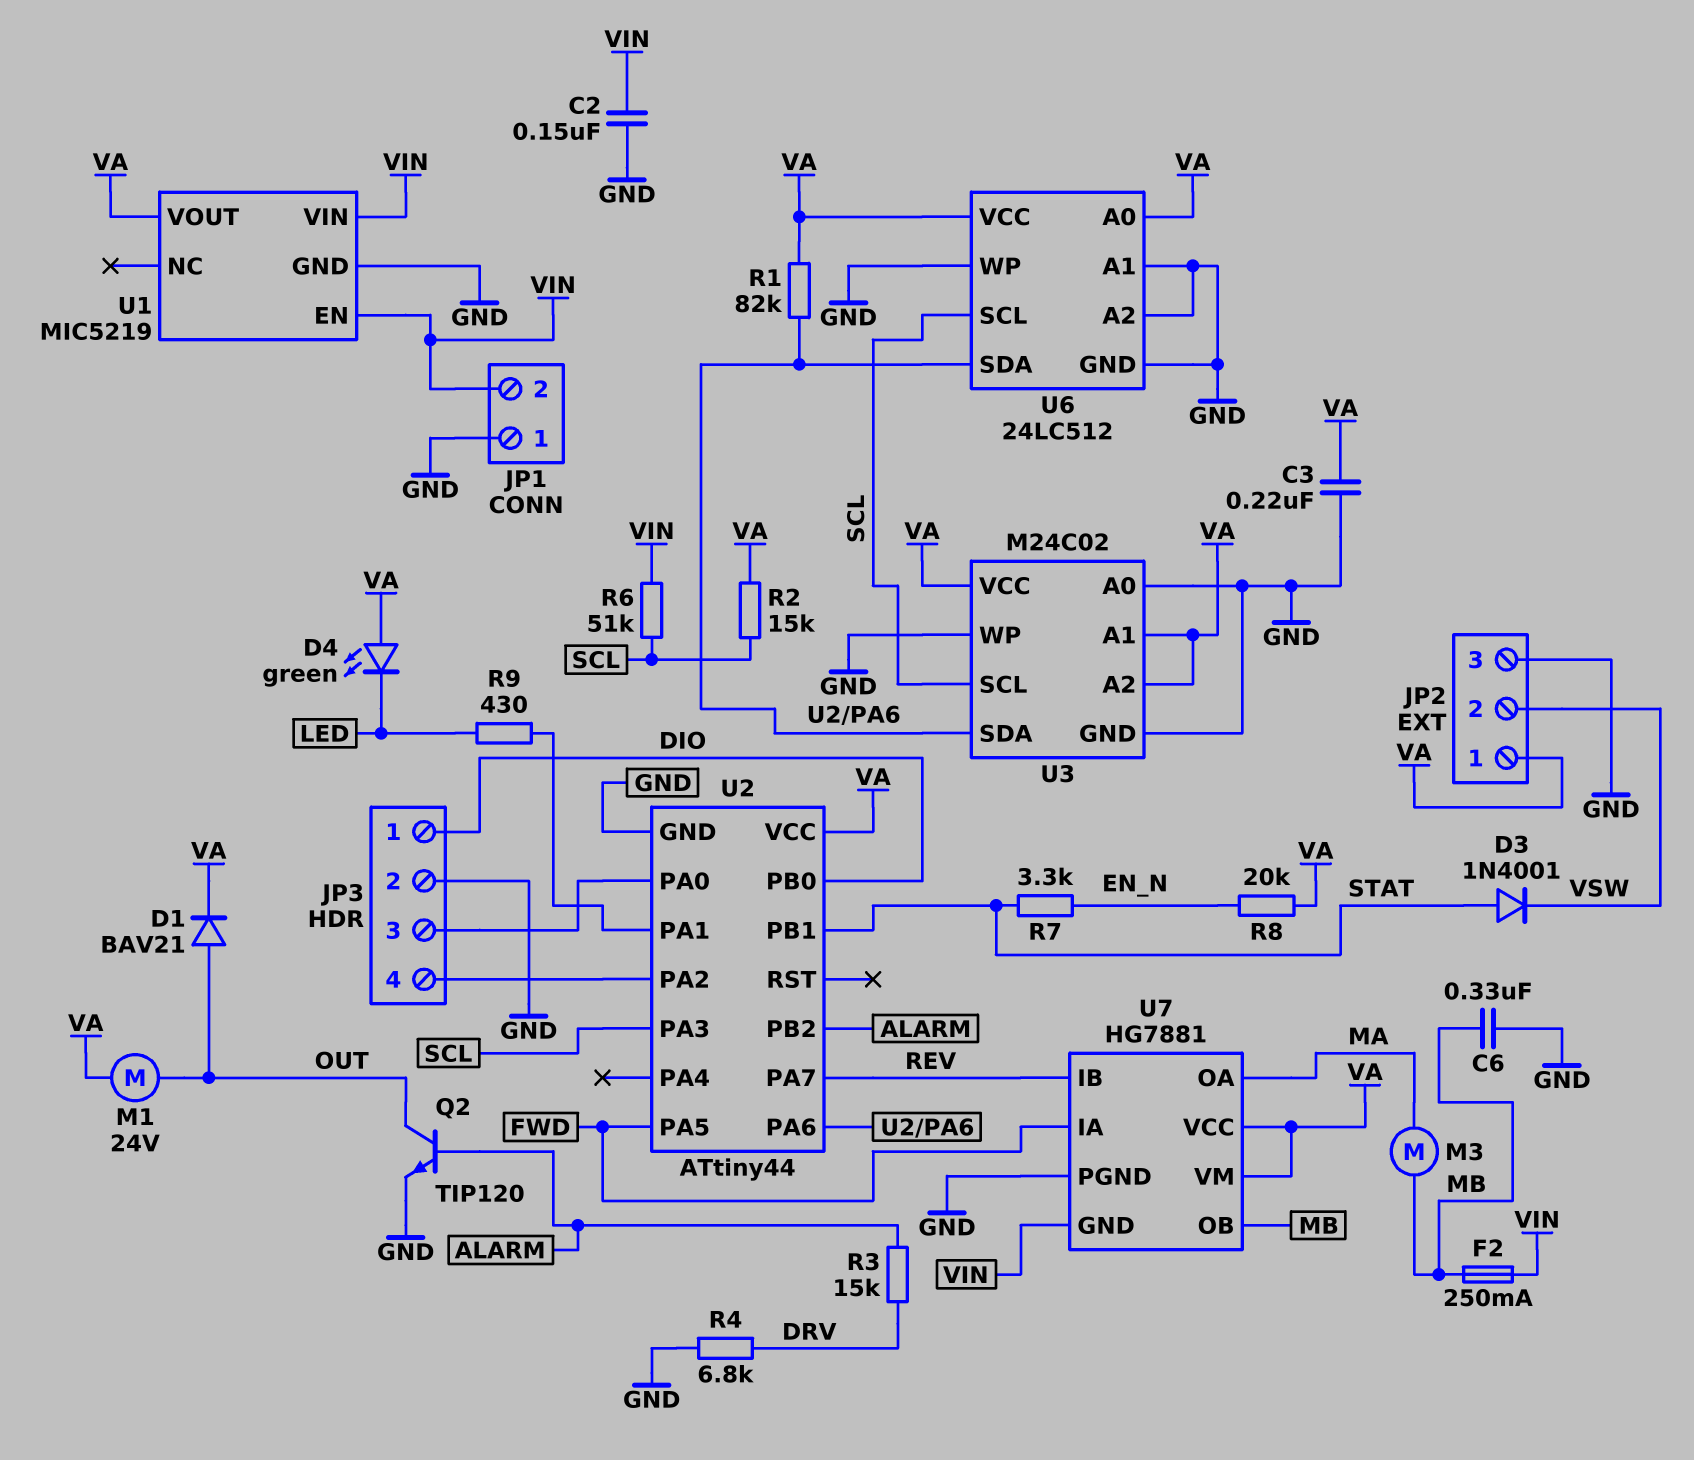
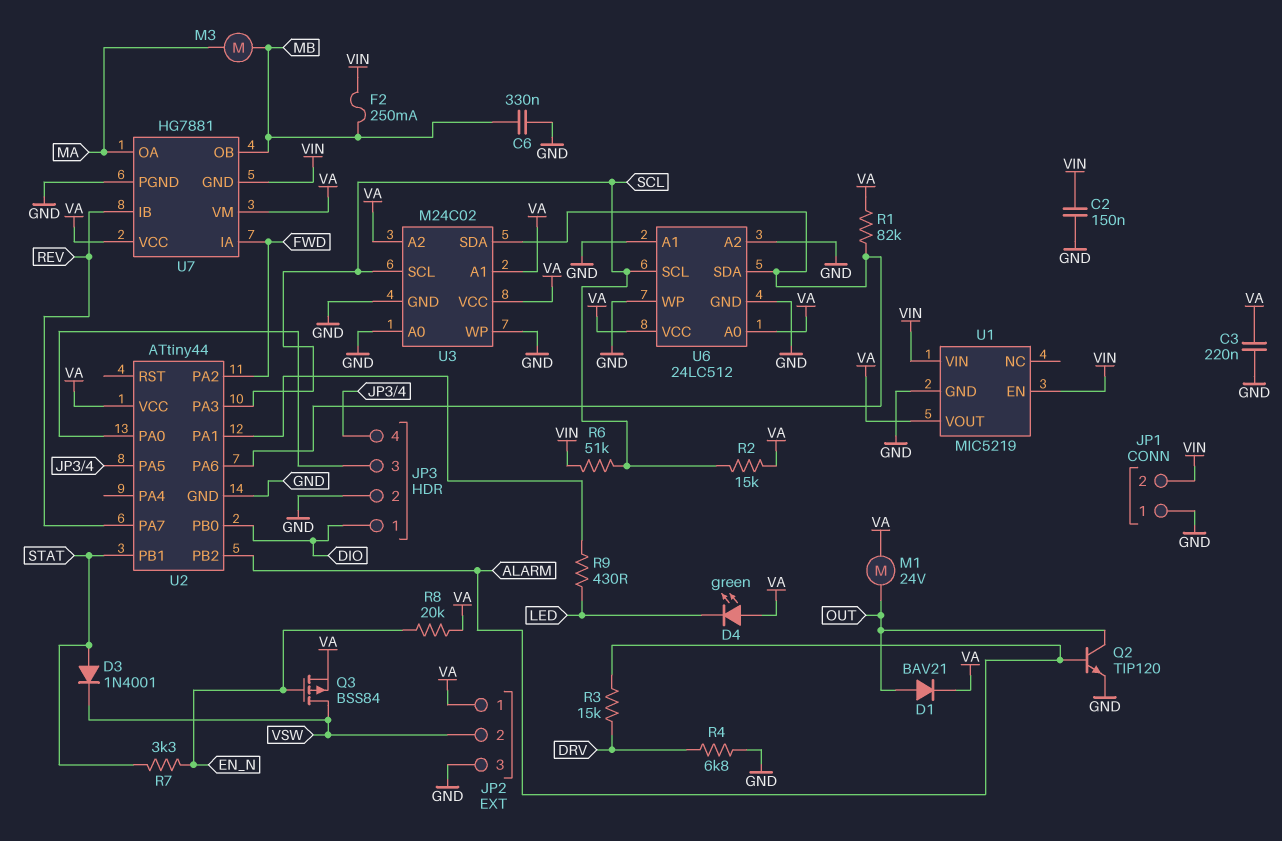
Q3: none -> PMOS BSS84 (G EN_N, D VSW, S VA)
U2 pin PA2: JP3/4 -> FWD
U2 pin PA5: FWD -> JP3/4

